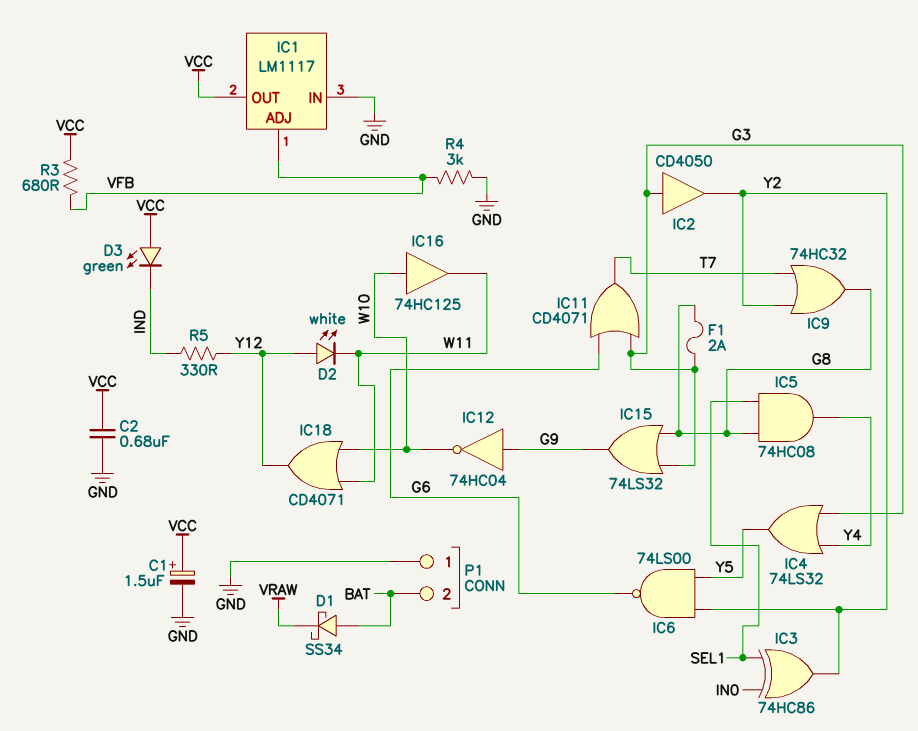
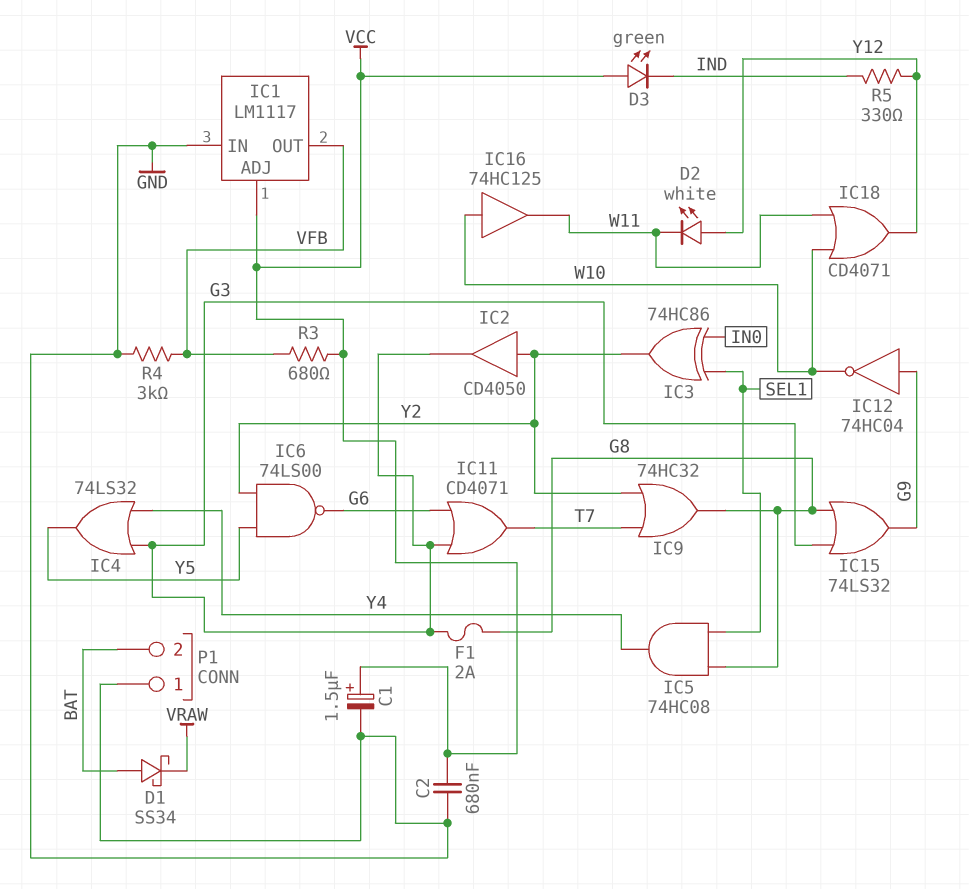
IC1 pin ADJ: VFB -> VCC
IC1 pin OUT: VCC -> VFB
IC2: buffer CD4050 (in G3, out Y2) -> buffer CD4050 (in Y2, out G3)

